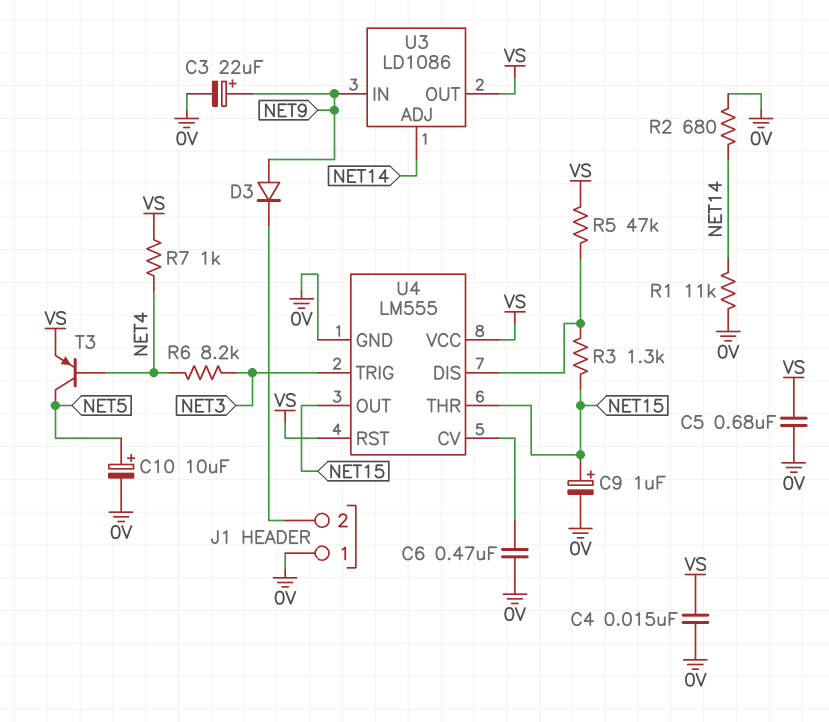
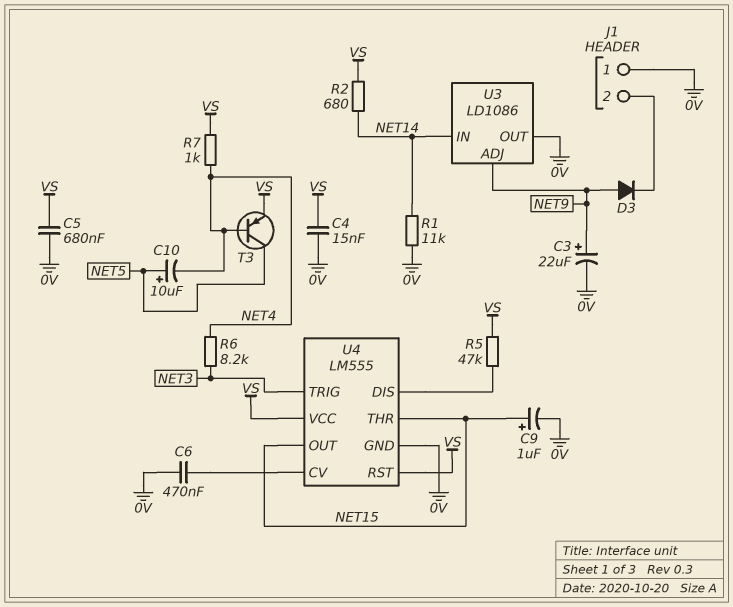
C10: 10uF (plus NET5, minus 0V) -> 10uF (plus NET5, minus NET4)
R2: 680 (0V, NET14) -> 680 (NET14, VS)
R3: 1.3k (NET15, U4/DIS) -> none
U3 pin ADJ: NET14 -> NET9
U3 pin IN: NET9 -> NET14
U3 pin OUT: VS -> 0V

